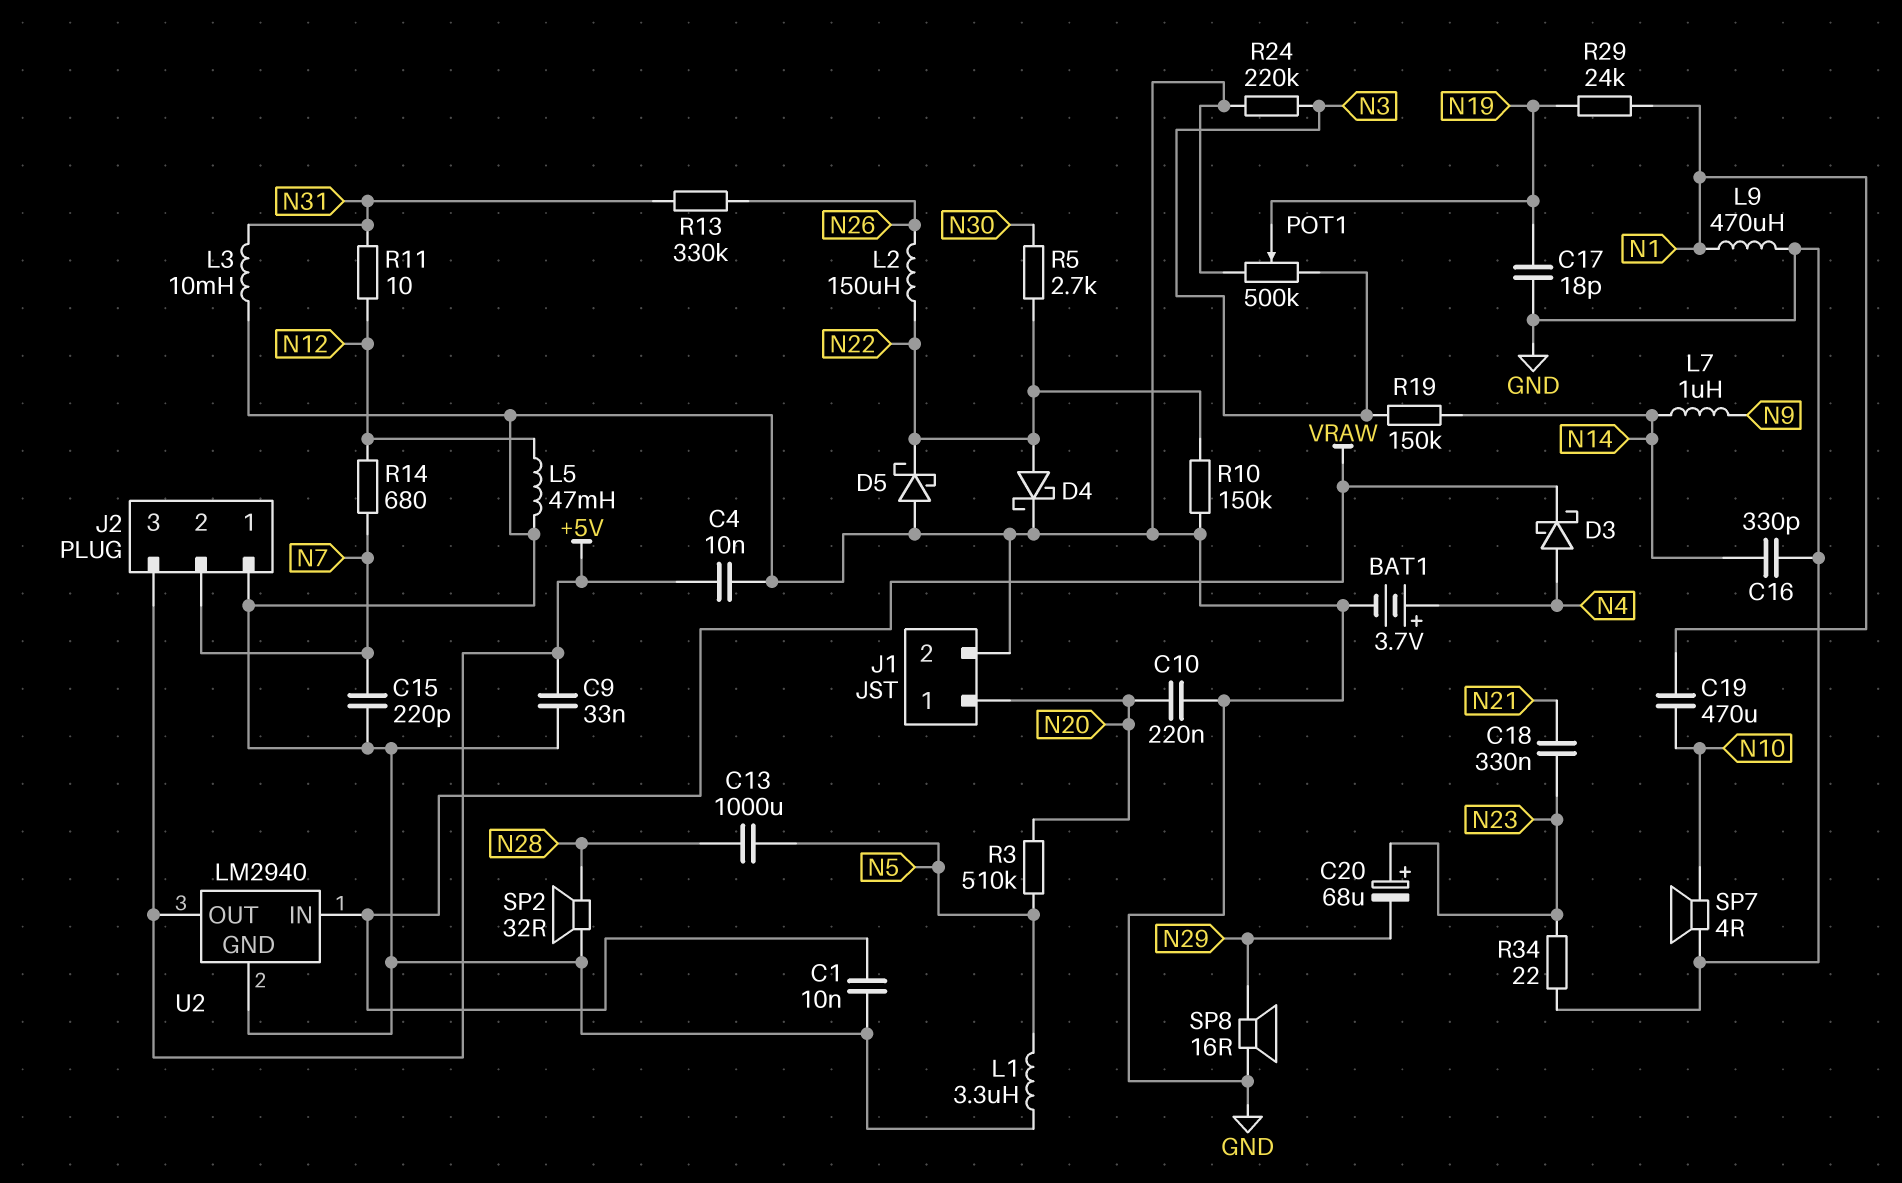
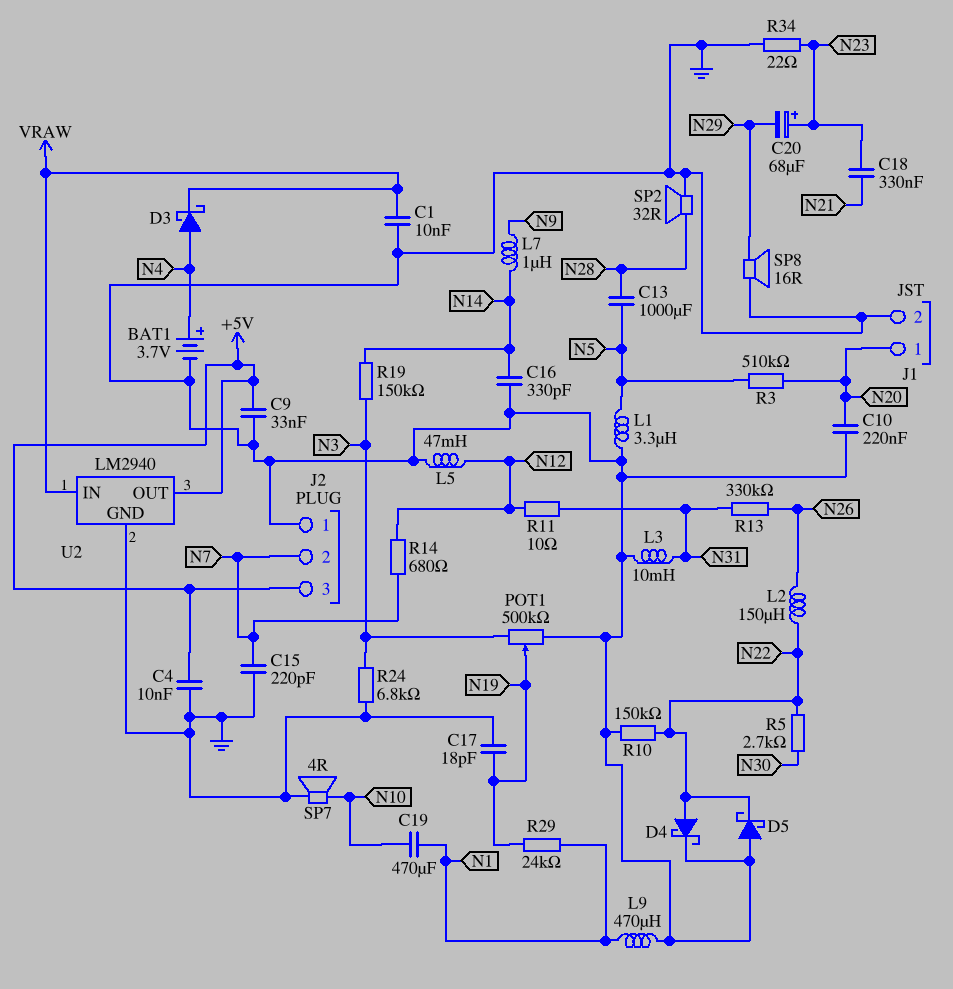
R24: 220k (GND, N3) -> 6.8k (GND, N3)

